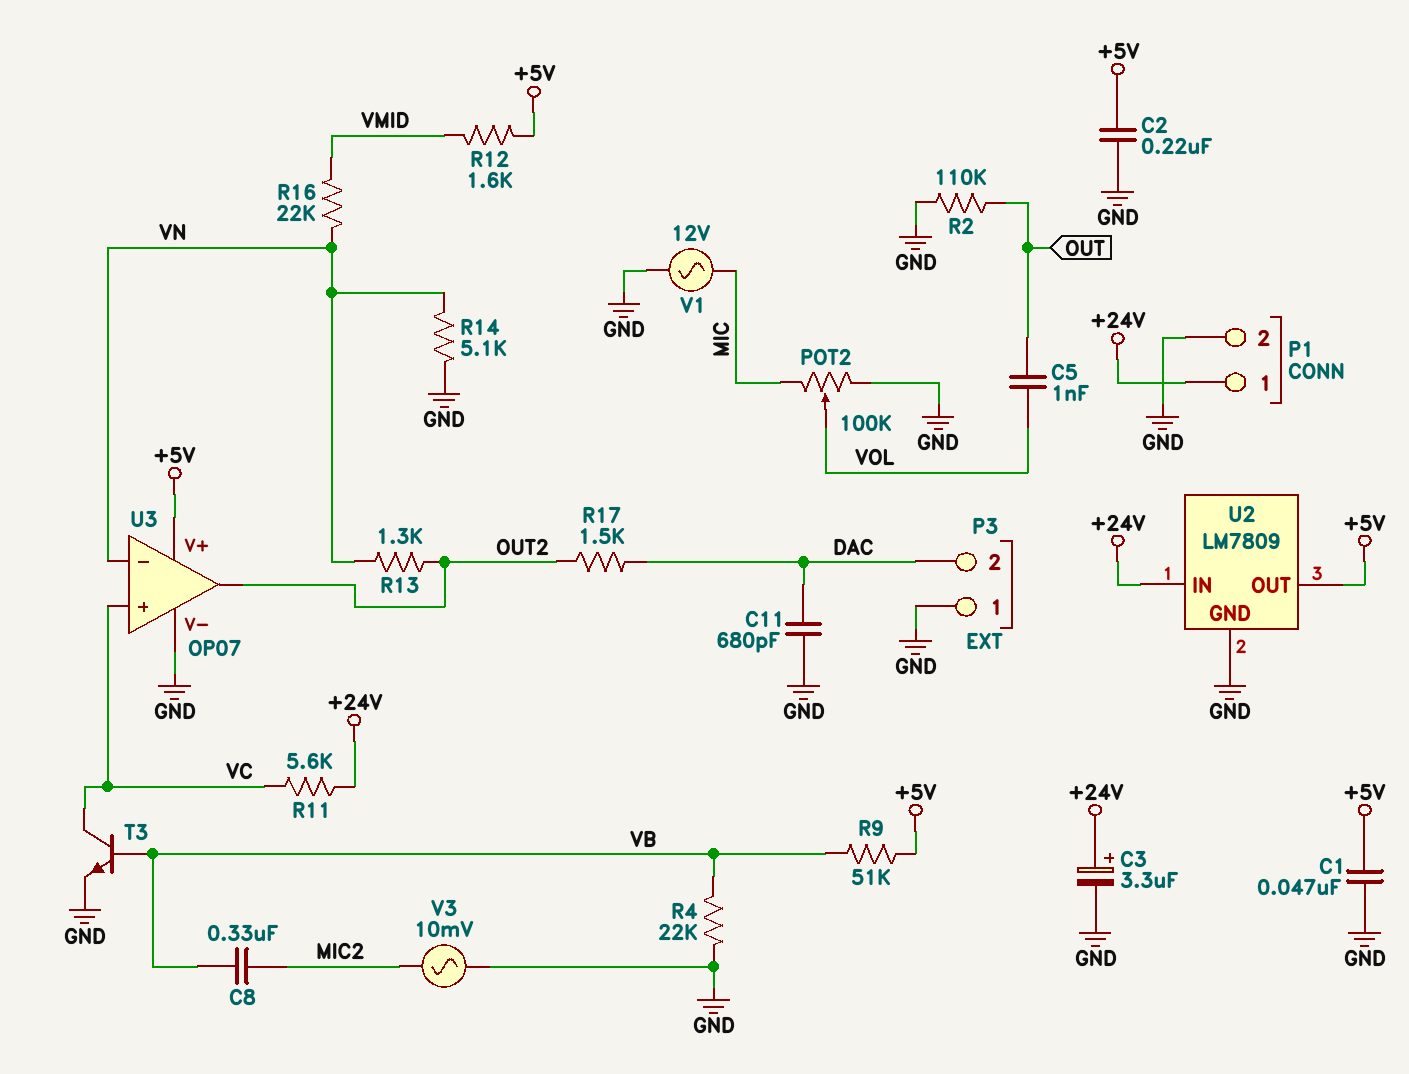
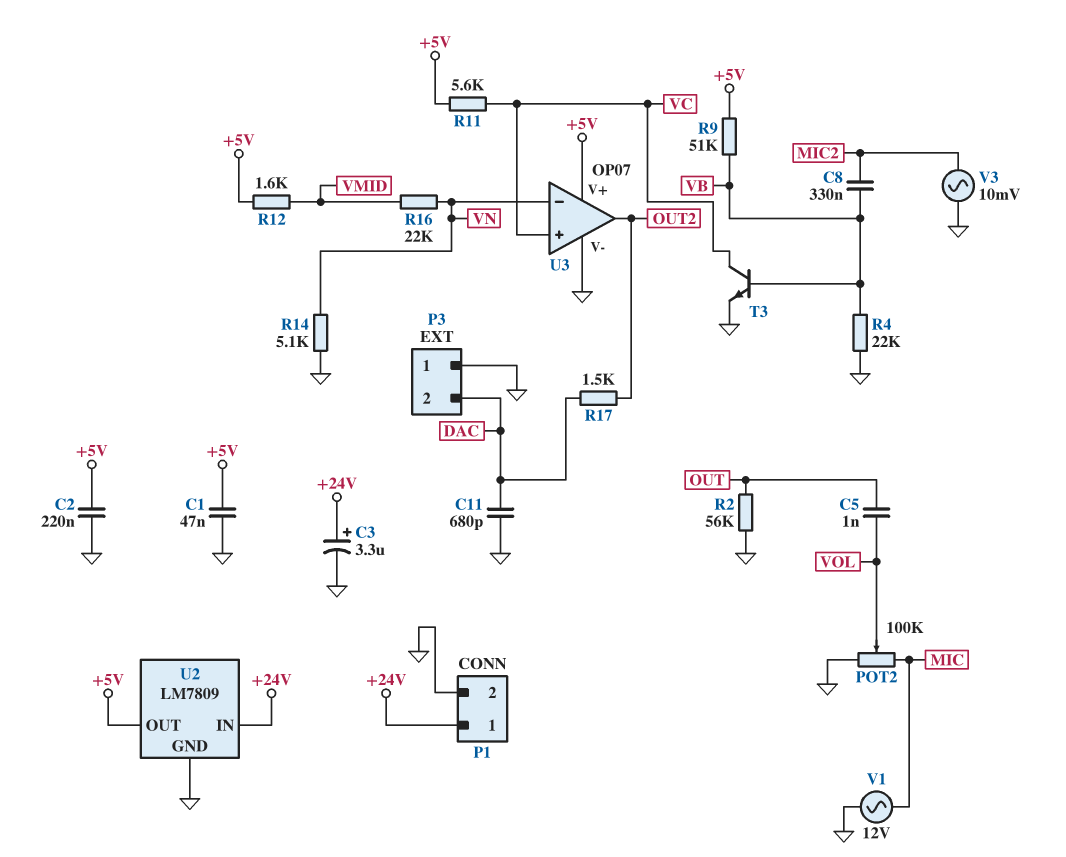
R2: 110k (GND, OUT) -> 56k (GND, OUT)
R11: 5.6k (+24V, VC) -> 5.6k (+5V, VC)
R13: 1.3k (OUT2, VN) -> none

